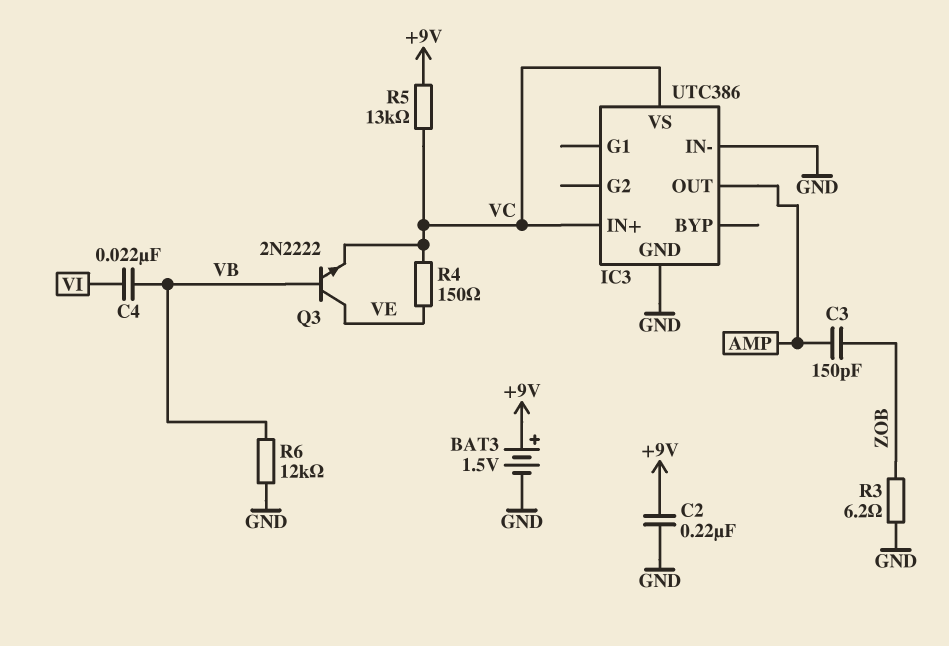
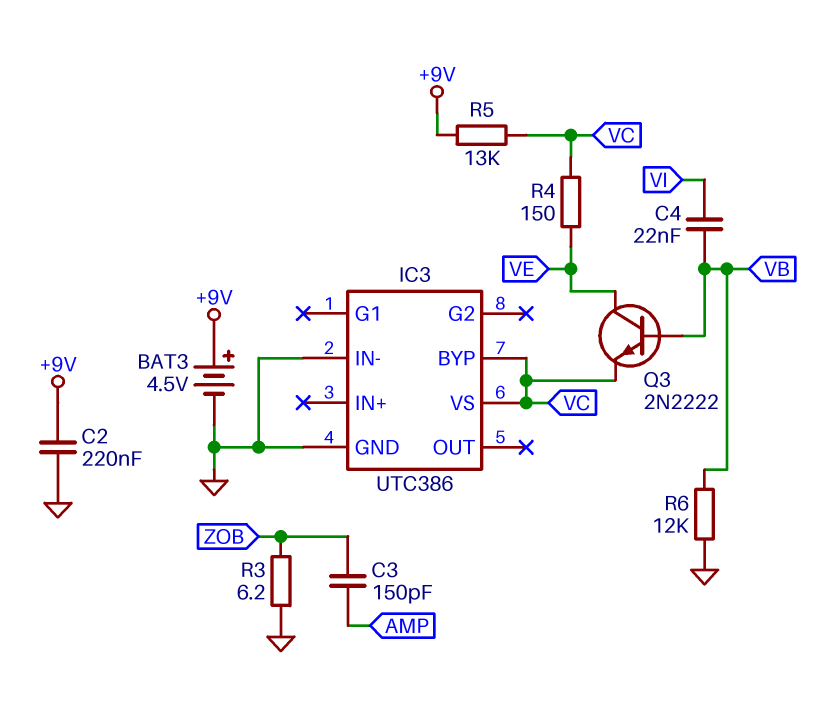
BAT3: 1.5V (plus +9V, minus GND) -> 4.5V (plus +9V, minus GND)
IC3 pin BYP: none -> VC
IC3 pin IN+: VC -> none
IC3 pin OUT: AMP -> none

